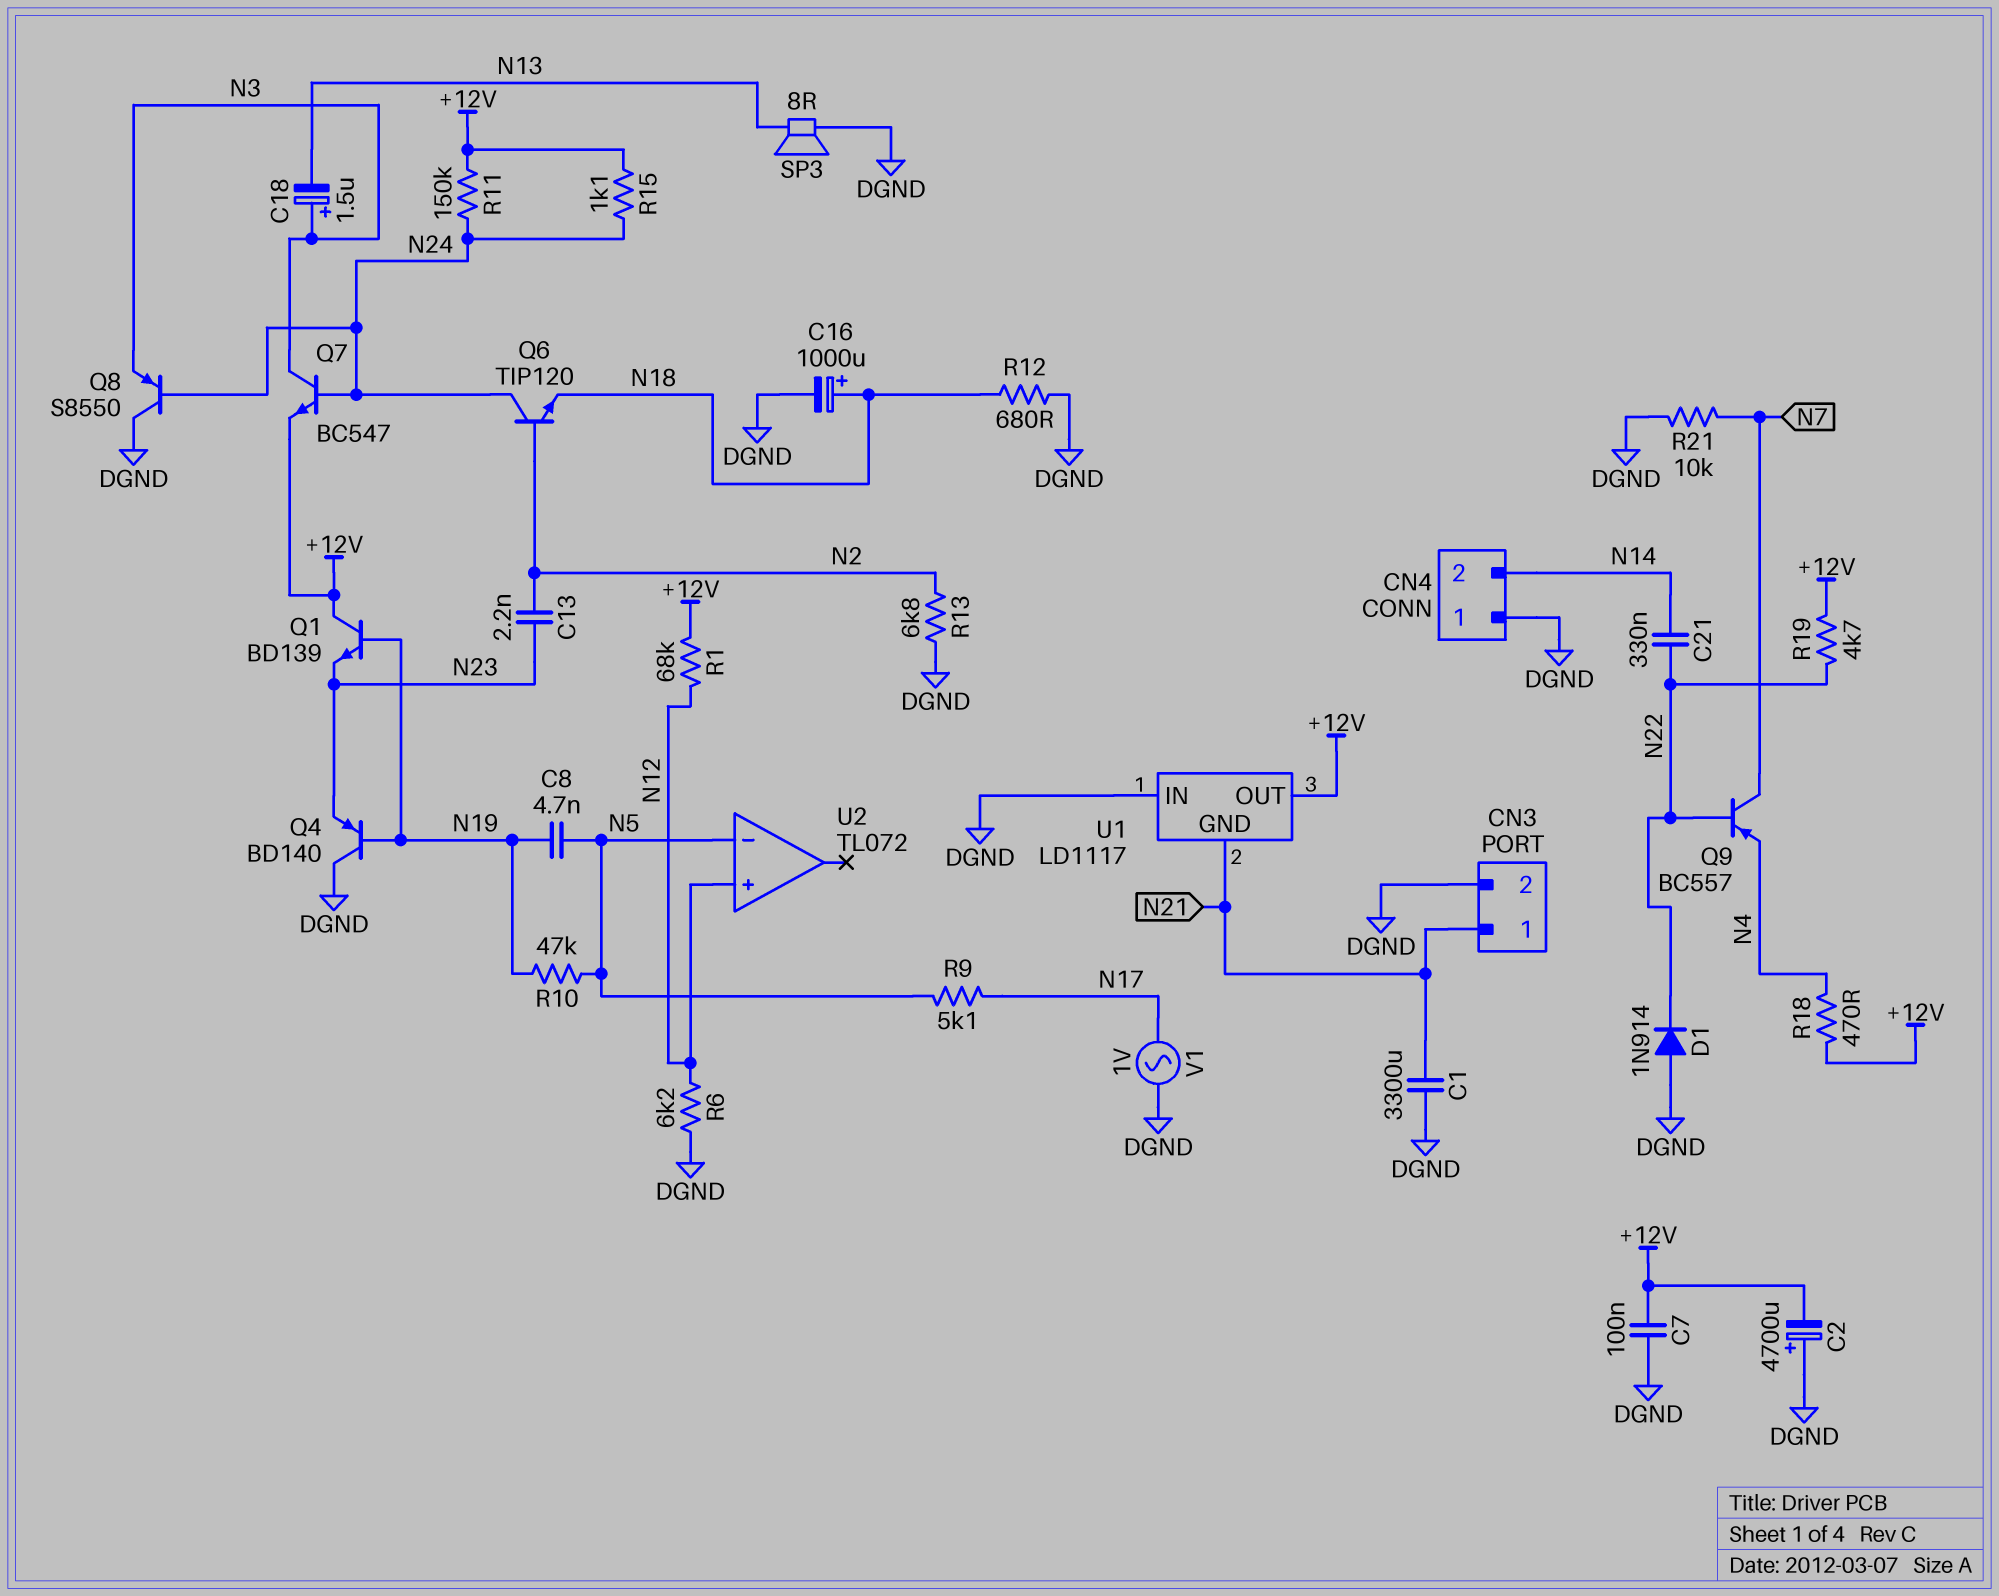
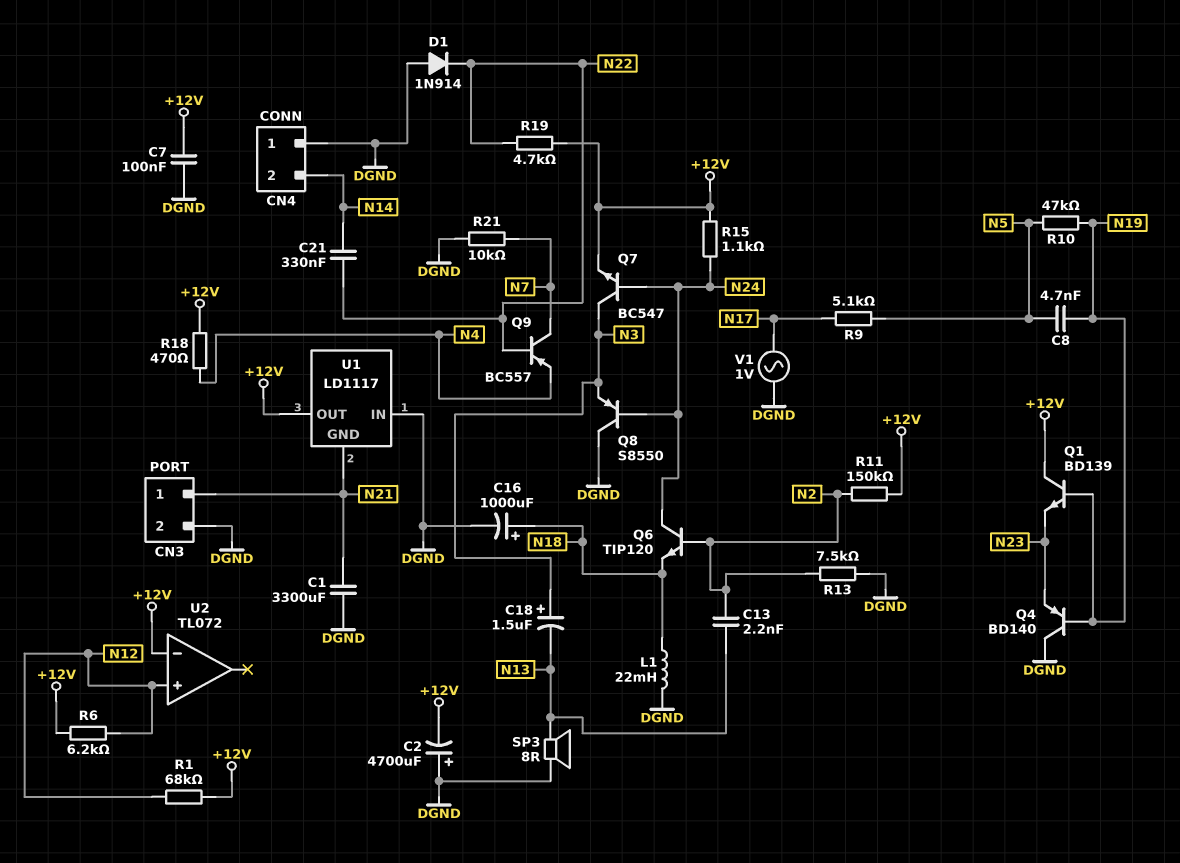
C13: 2.2nF (N2, N23) -> 2.2nF (N2, N13)
L1: none -> 22mH (DGND, N18)
R6: 6.2k (DGND, N12) -> 6.2k (+12V, N12)
R11: 150k (+12V, N24) -> 150k (+12V, N2)
R12: 680 (DGND, N18) -> none
R13: 6.8k (DGND, N2) -> 7.5k (DGND, N2)
U2 pin in-: N5 -> +12V

